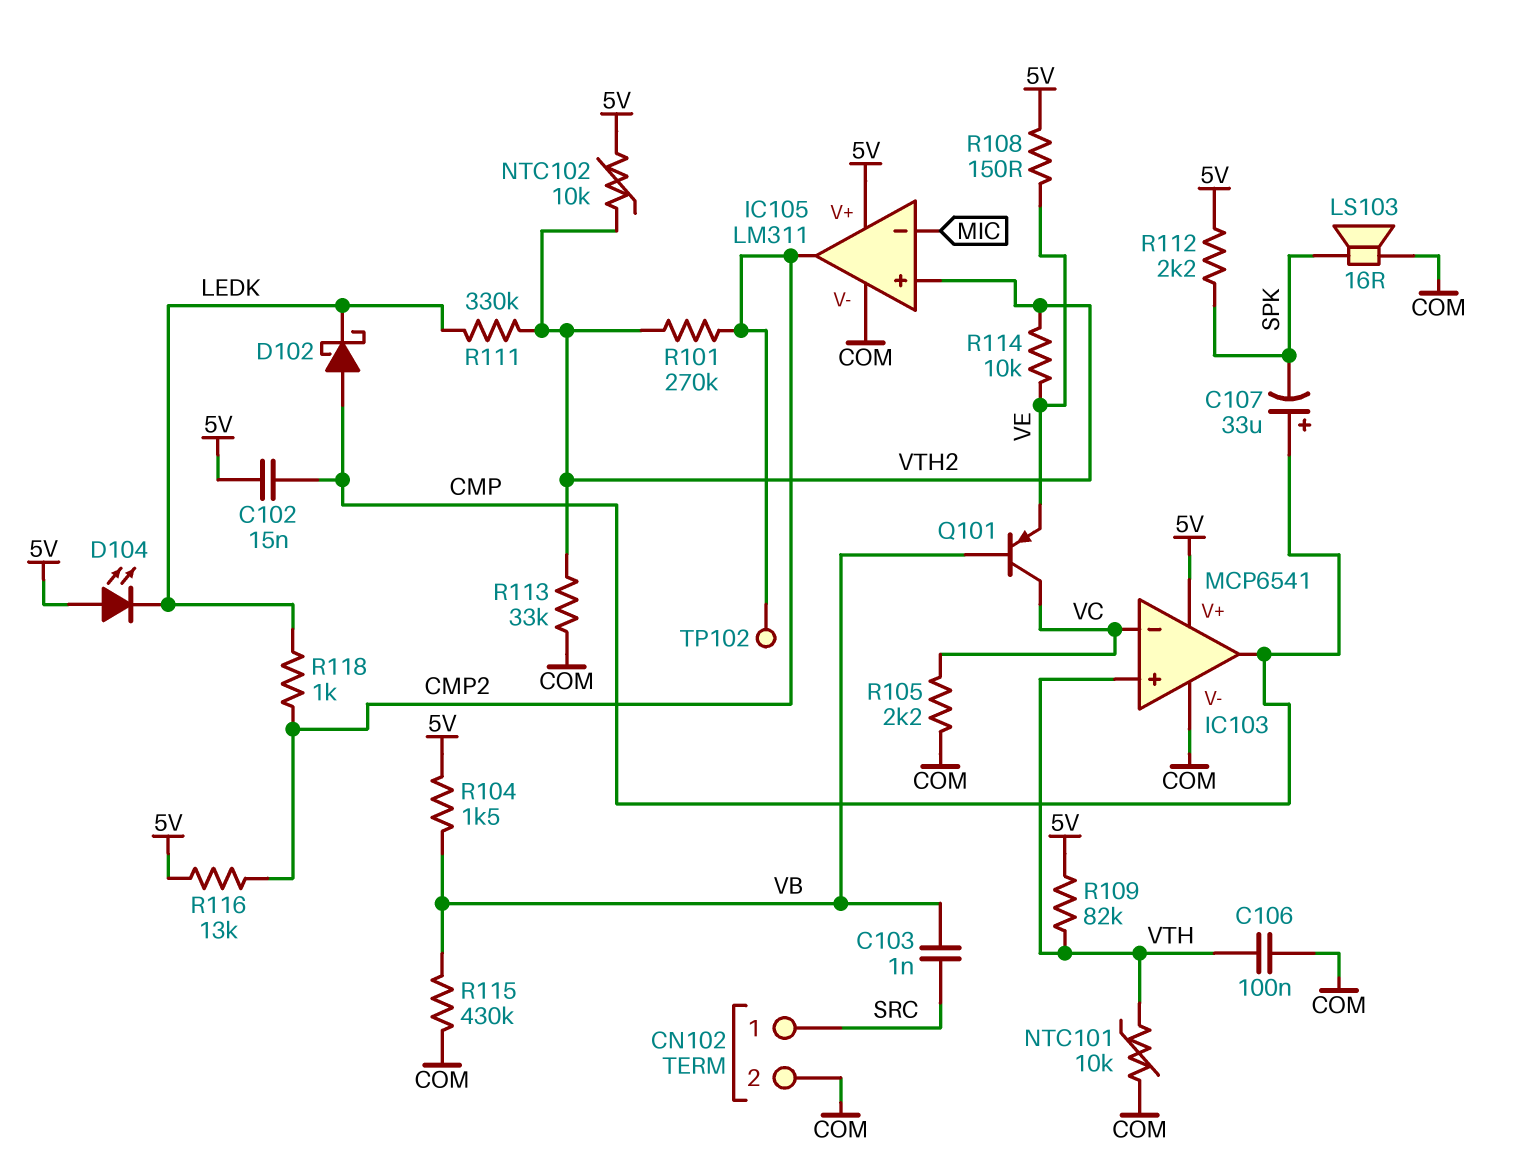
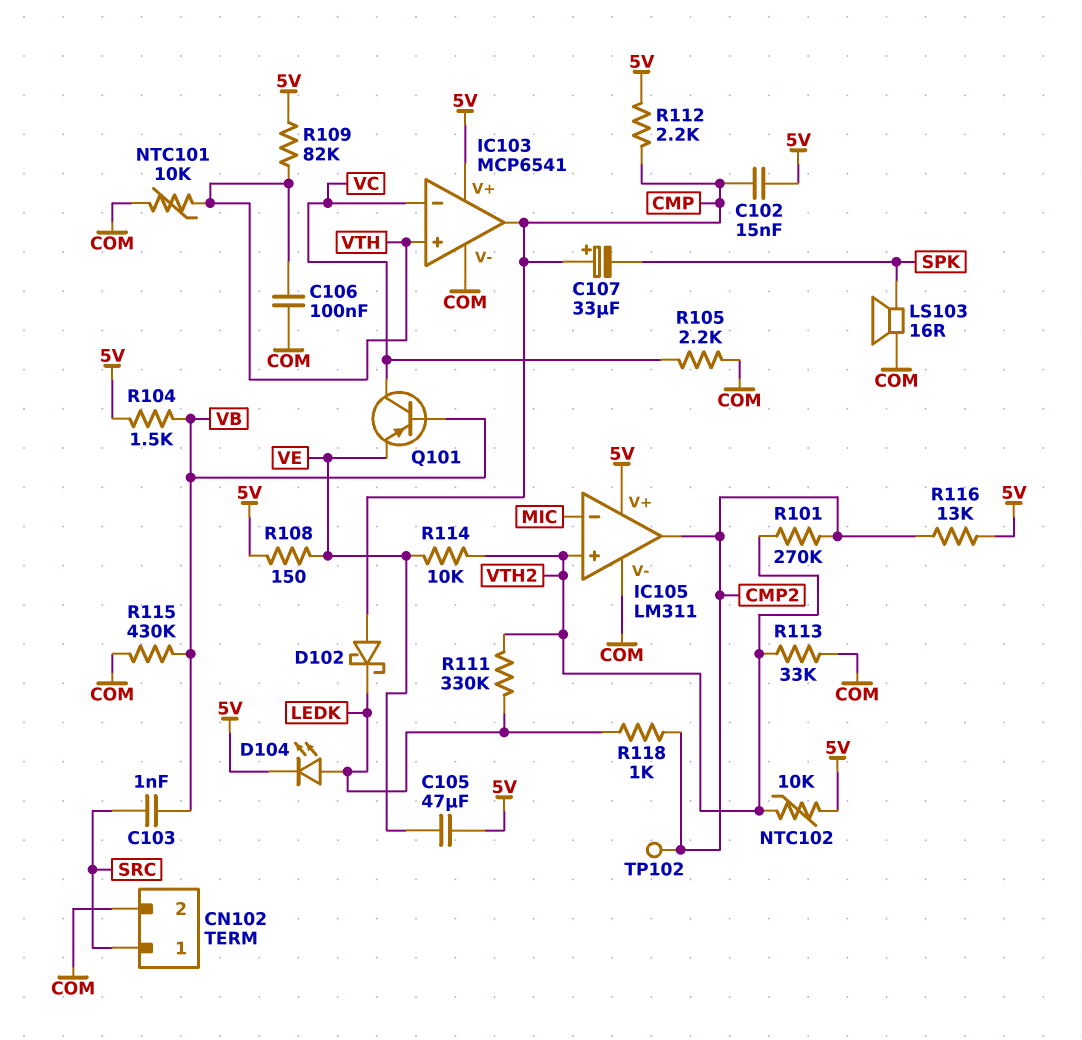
C105: none -> 47uF (5V, VE)
D104: LED (A 5V, K LEDK) -> LED (A LEDK, K 5V)
R112: 2.2k (5V, SPK) -> 2.2k (5V, CMP)

